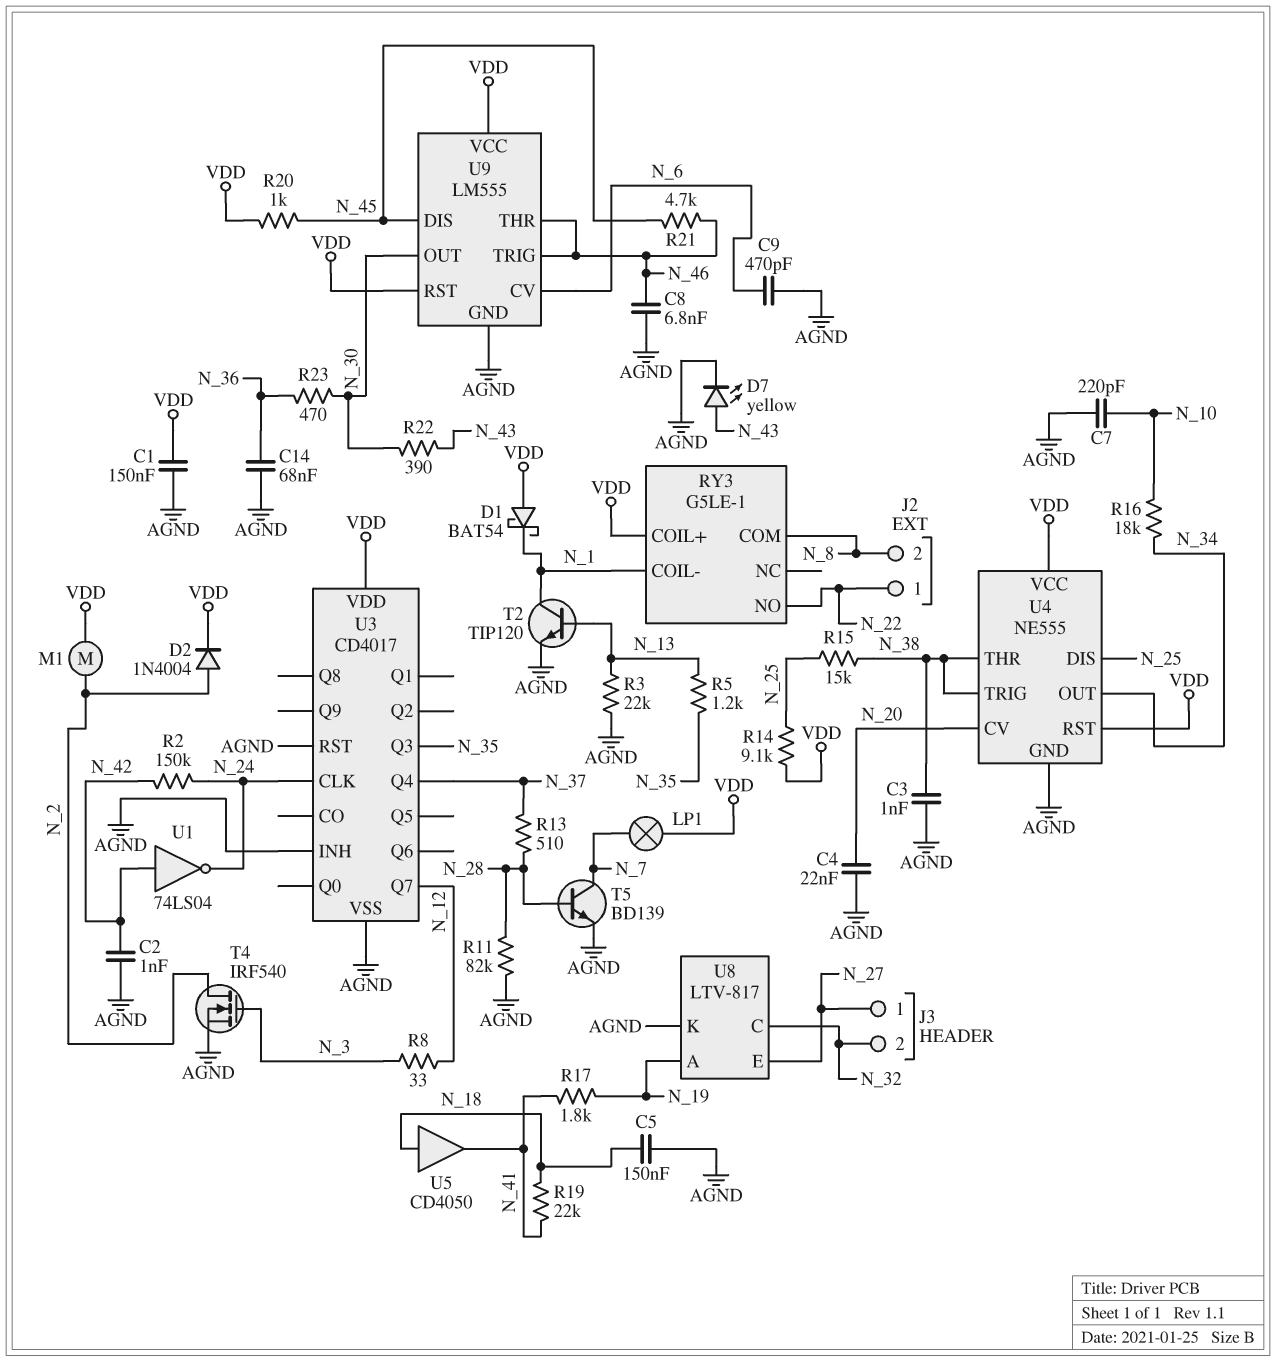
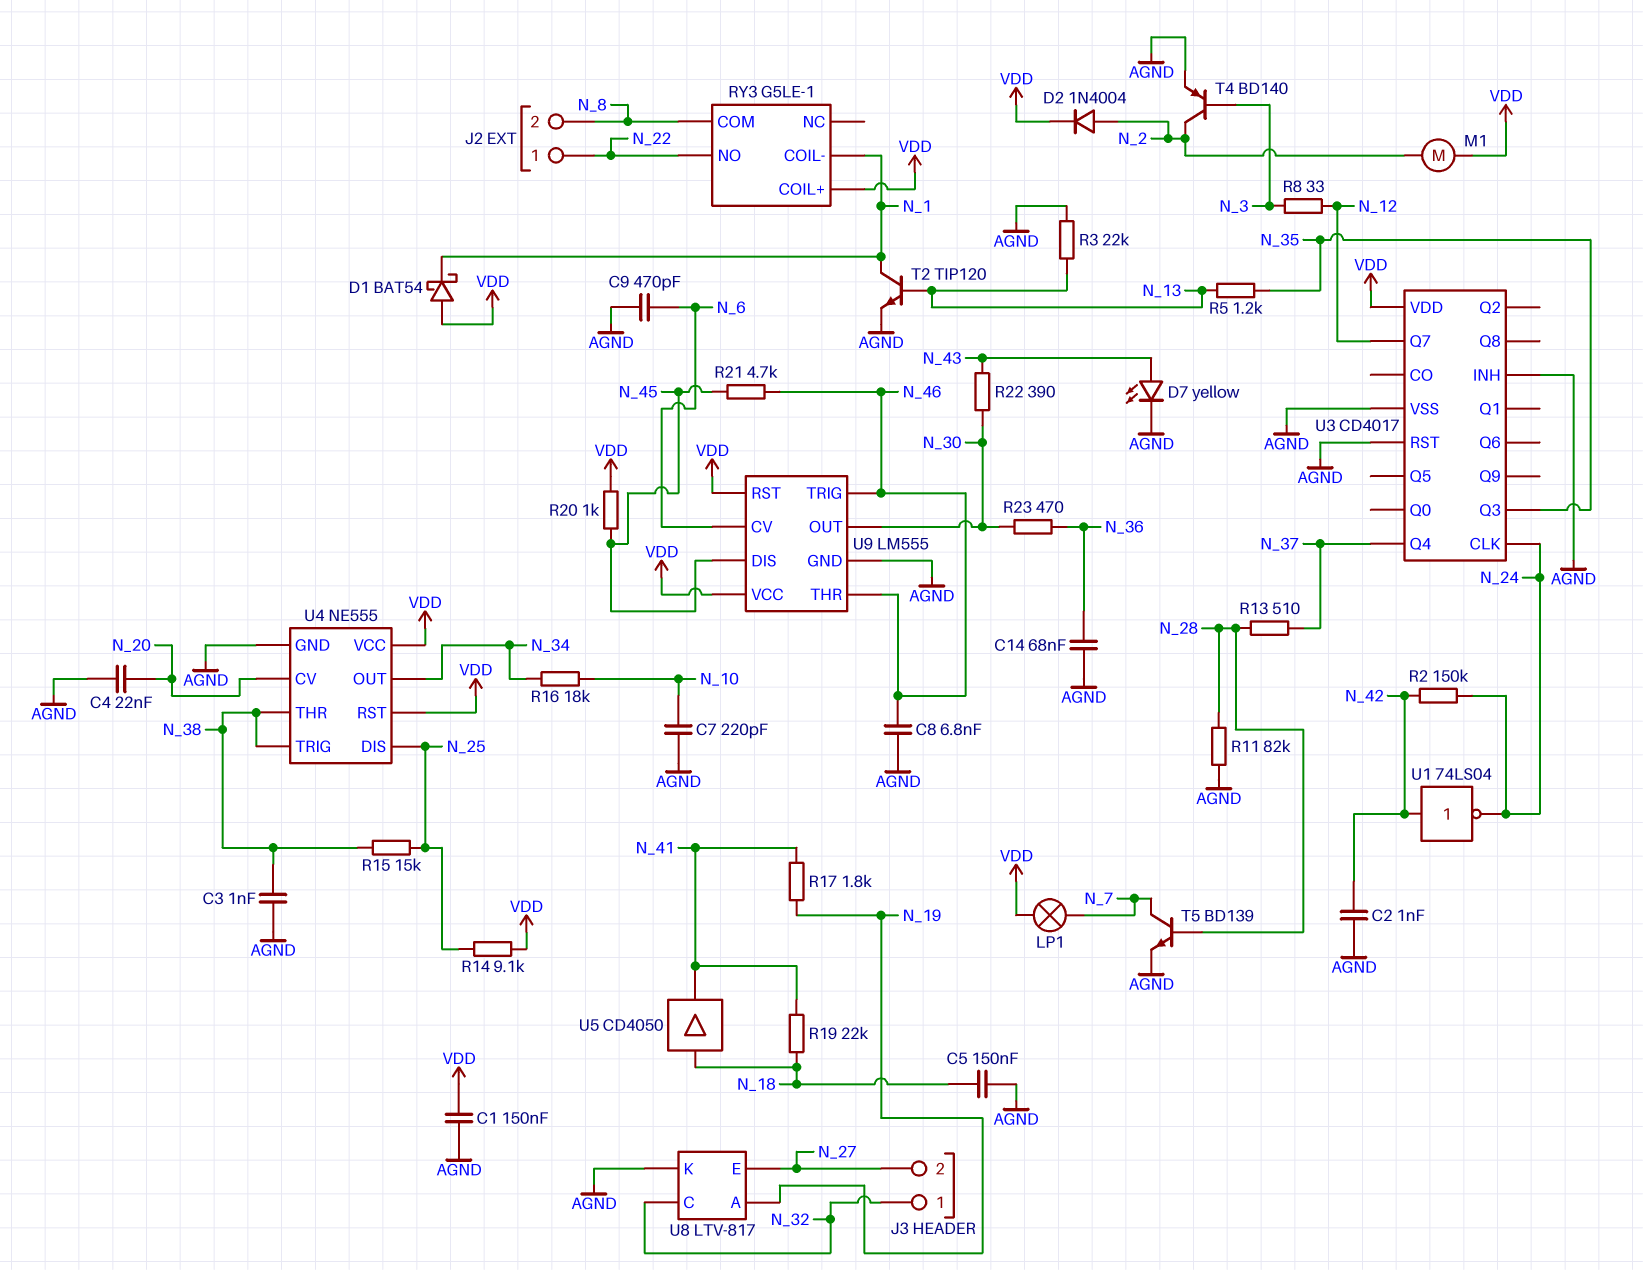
J3 pin 1: N_27 -> N_32
J3 pin 2: N_32 -> N_27
T4: NMOS IRF540 (G N_3, D N_2, S AGND) -> PNP BD140 (B N_3, C N_2, E AGND)

